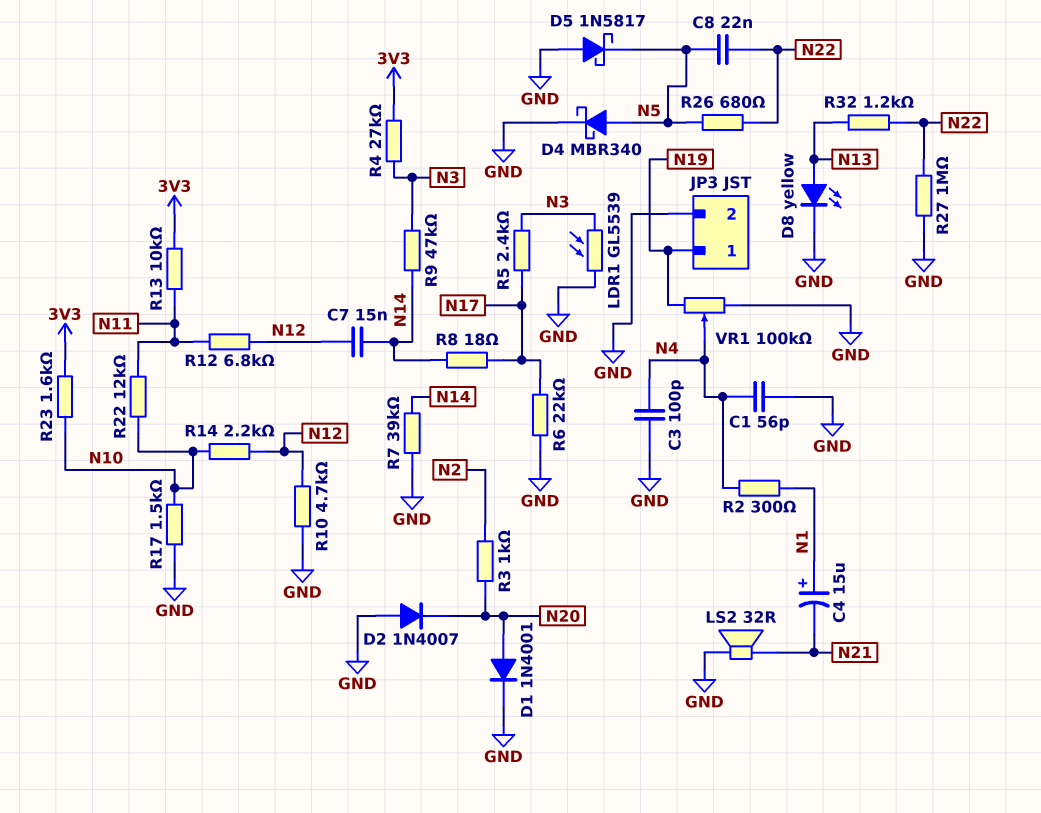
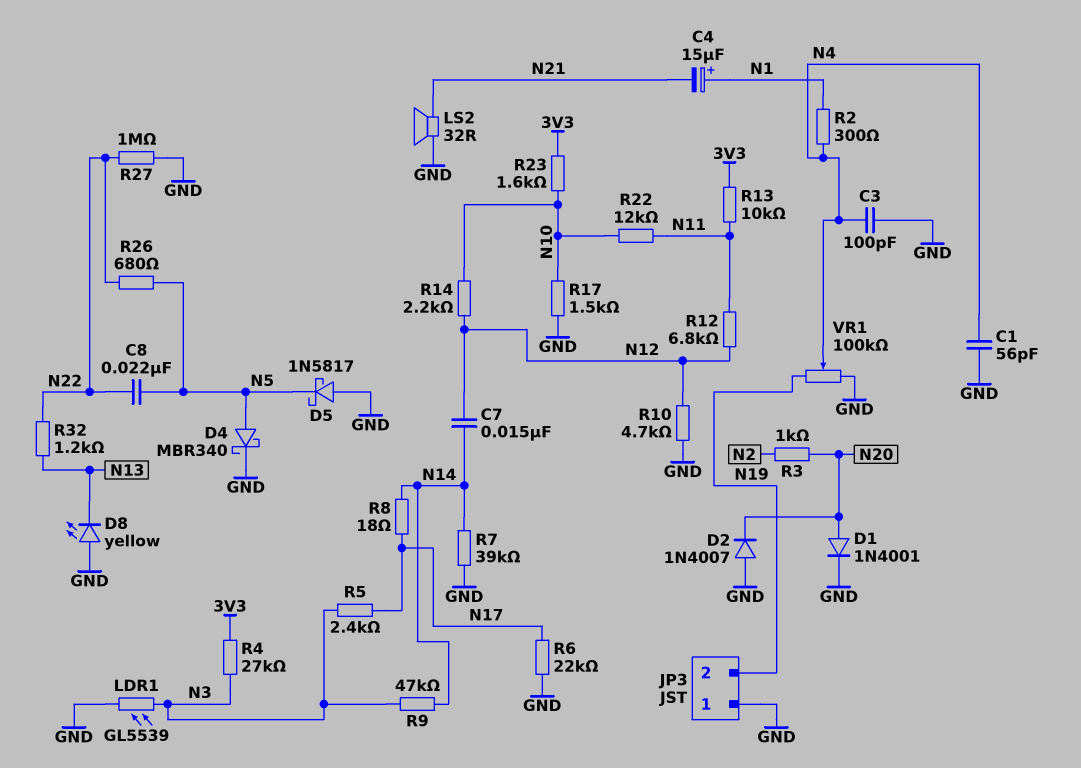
D8: LED yellow (A N13, K GND) -> LED yellow (A GND, K N13)
JP3 pin 1: N19 -> GND
JP3 pin 2: GND -> N19

